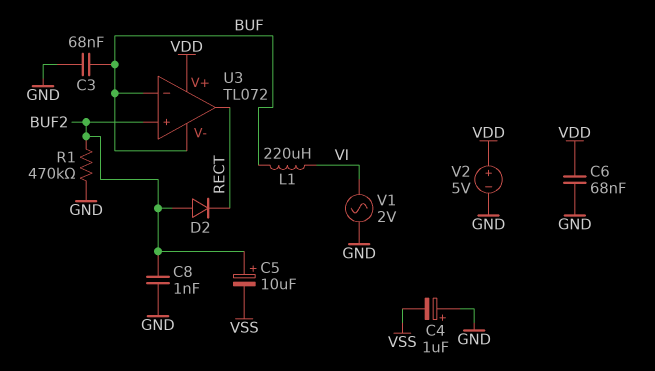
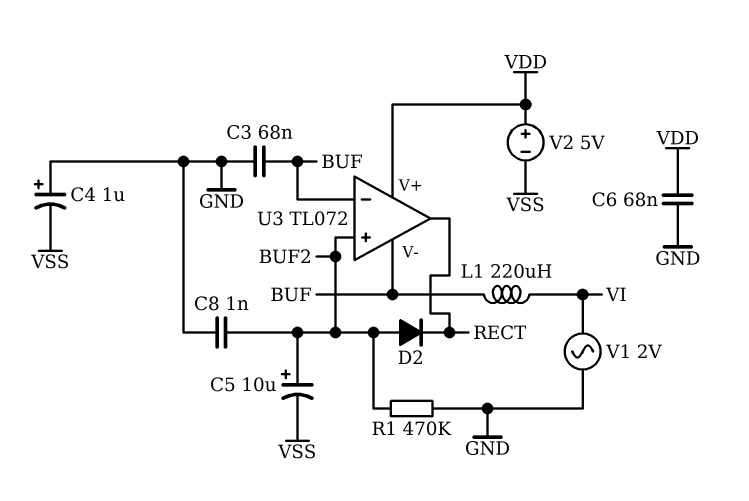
V2: 5V (plus VDD, minus GND) -> 5V (plus VDD, minus VSS)

